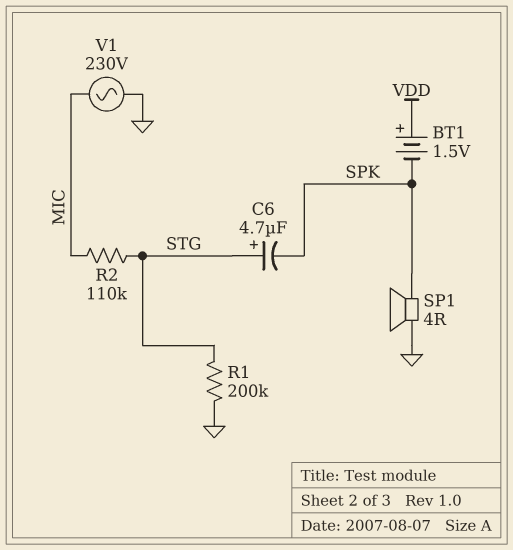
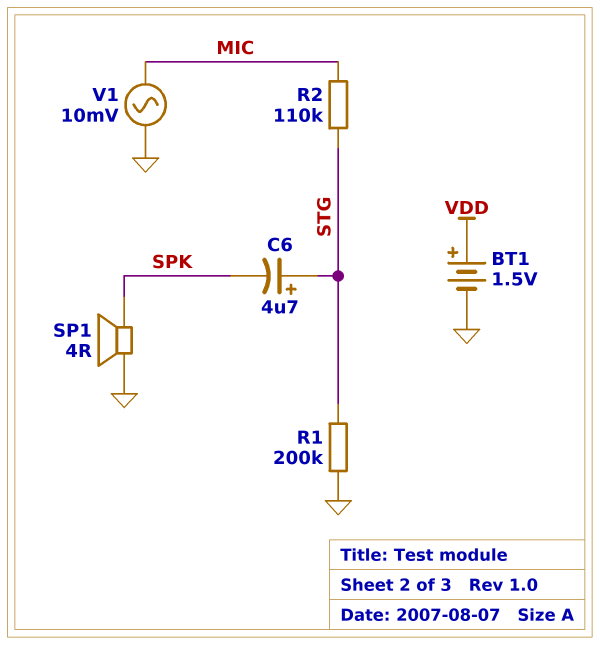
BT1: 1.5V (plus VDD, minus SPK) -> 1.5V (plus VDD, minus GND)
V1: AC 230V (GND, MIC) -> AC 10mV (GND, MIC)

